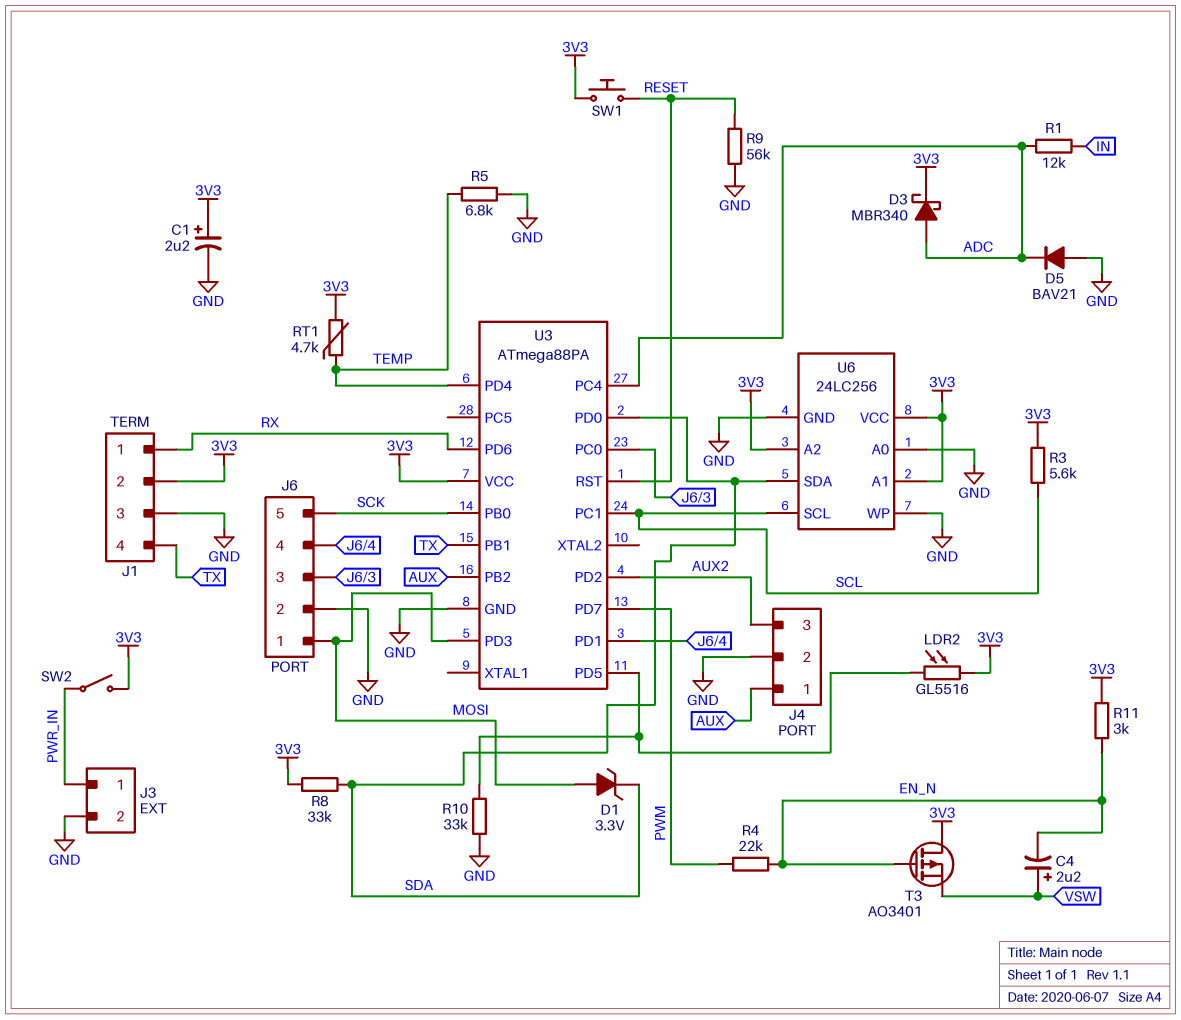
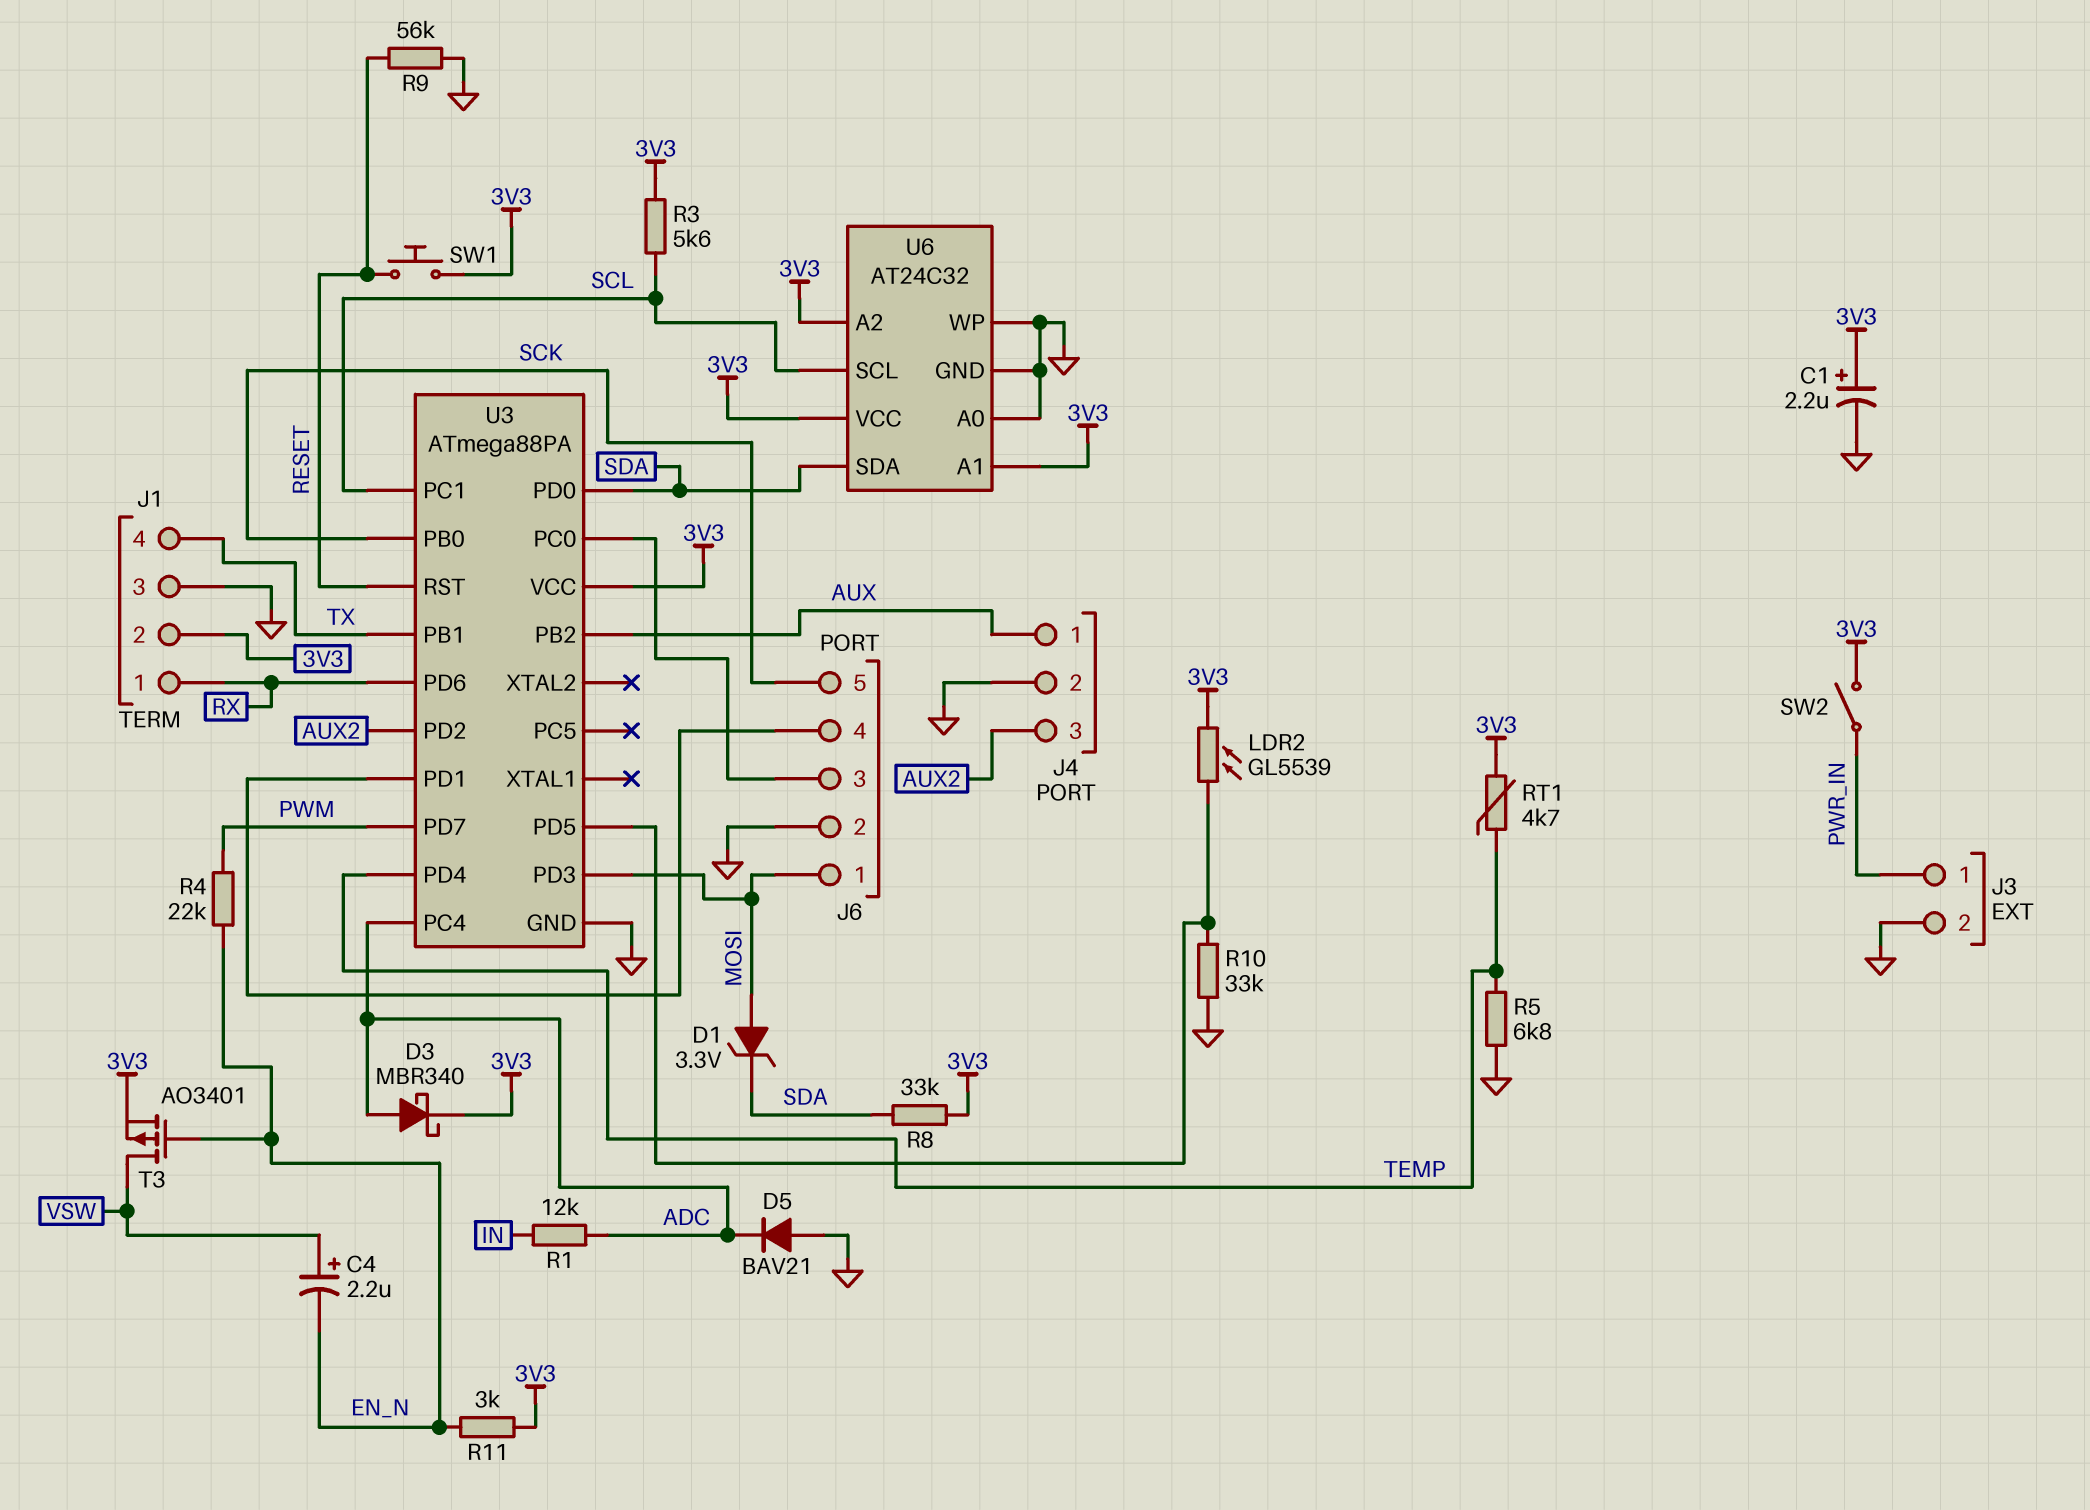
LDR2: GL5516 (3V3, U3/PD5) -> GL5539 (3V3, U3/PD5)
T3: PMOS AO3401 (G EN_N, D 3V3, S VSW) -> PMOS AO3401 (G EN_N, D VSW, S 3V3)
U6: 24LC256 -> AT24C32

